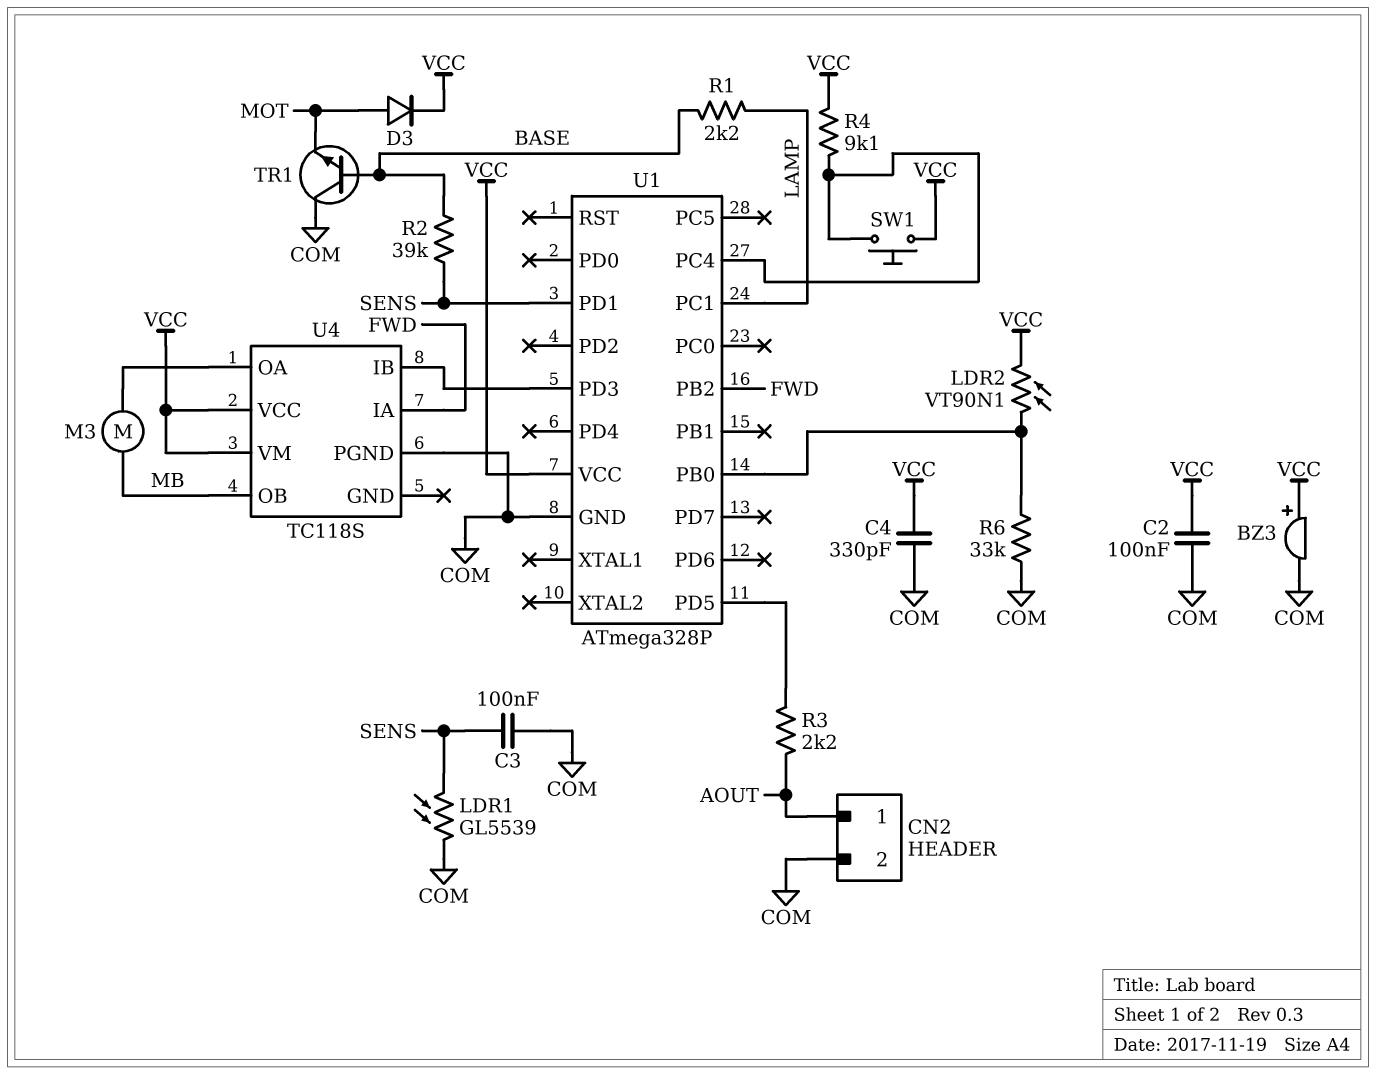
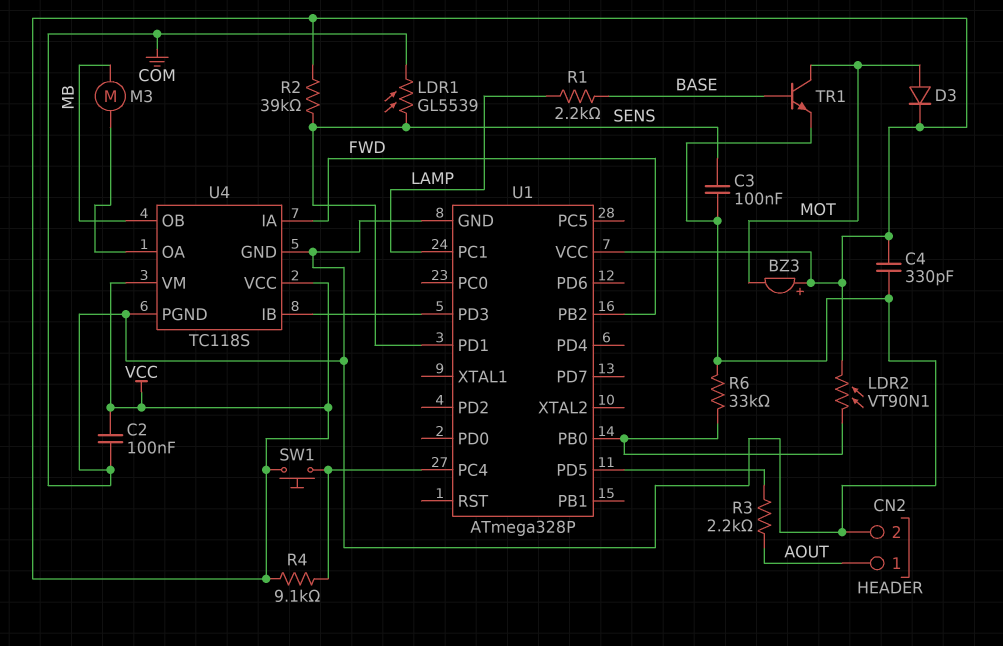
BZ3: buzzer (plus VCC, minus COM) -> buzzer (plus VCC, minus MOT)
R2: 39k (BASE, SENS) -> 39k (SENS, VCC)
TR1: NPN (B BASE, C COM, E MOT) -> NPN (B BASE, C MOT, E COM)
U4 pin GND: none -> COM

